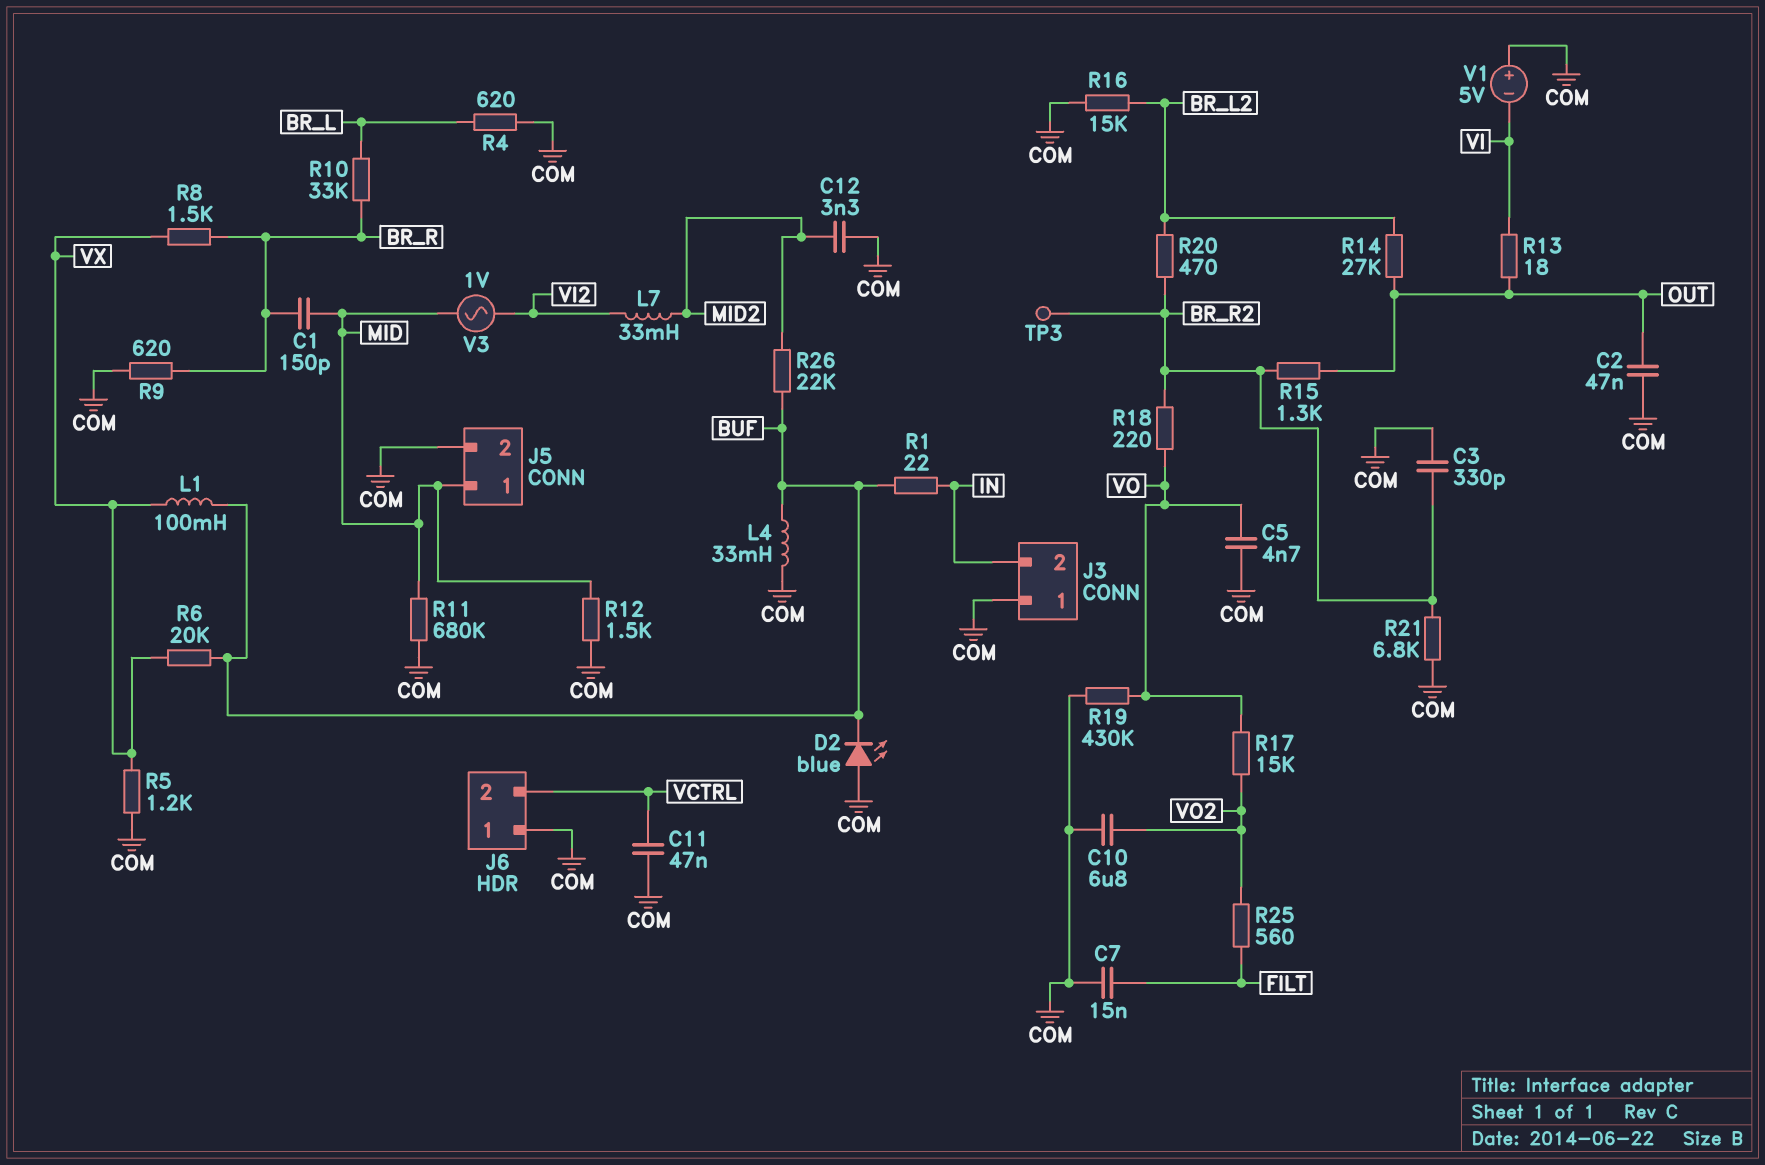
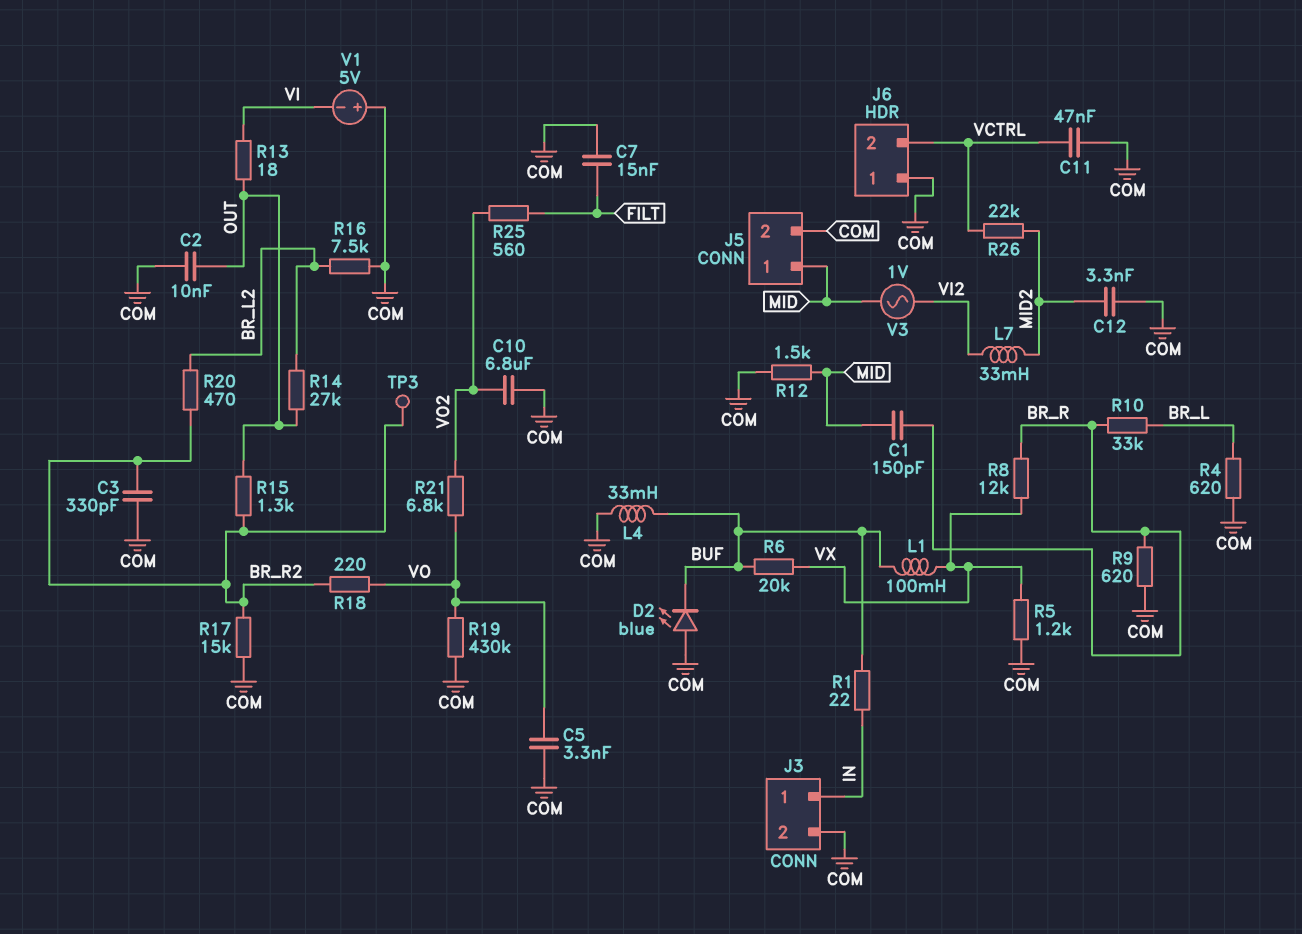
C2: 47nF (COM, OUT) -> 10nF (COM, OUT)
C5: 4.7nF (COM, VO) -> 3.3nF (COM, VO)
J3 pin 1: COM -> IN
J3 pin 2: IN -> COM
R8: 1.5k (BR_R, VX) -> 12k (BR_R, VX)
R11: 680k (COM, MID) -> none
R16: 15k (BR_L2, COM) -> 7.5k (BR_L2, COM)
R17: 15k (VO, VO2) -> 15k (BR_R2, COM)
R21: 6.8k (BR_R2, COM) -> 6.8k (VO, VO2)
R26: 22k (BUF, MID2) -> 22k (MID2, VCTRL)

